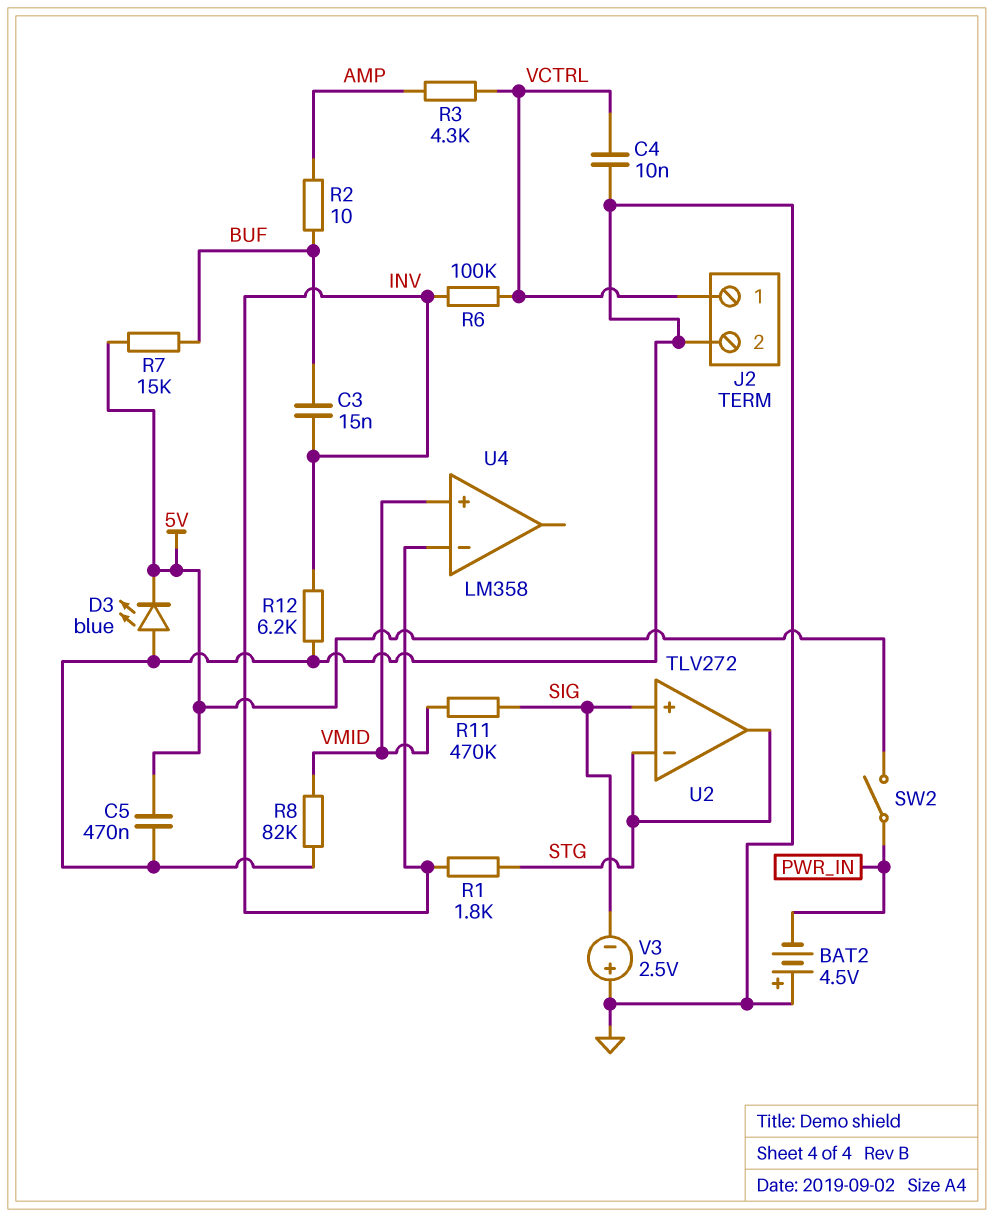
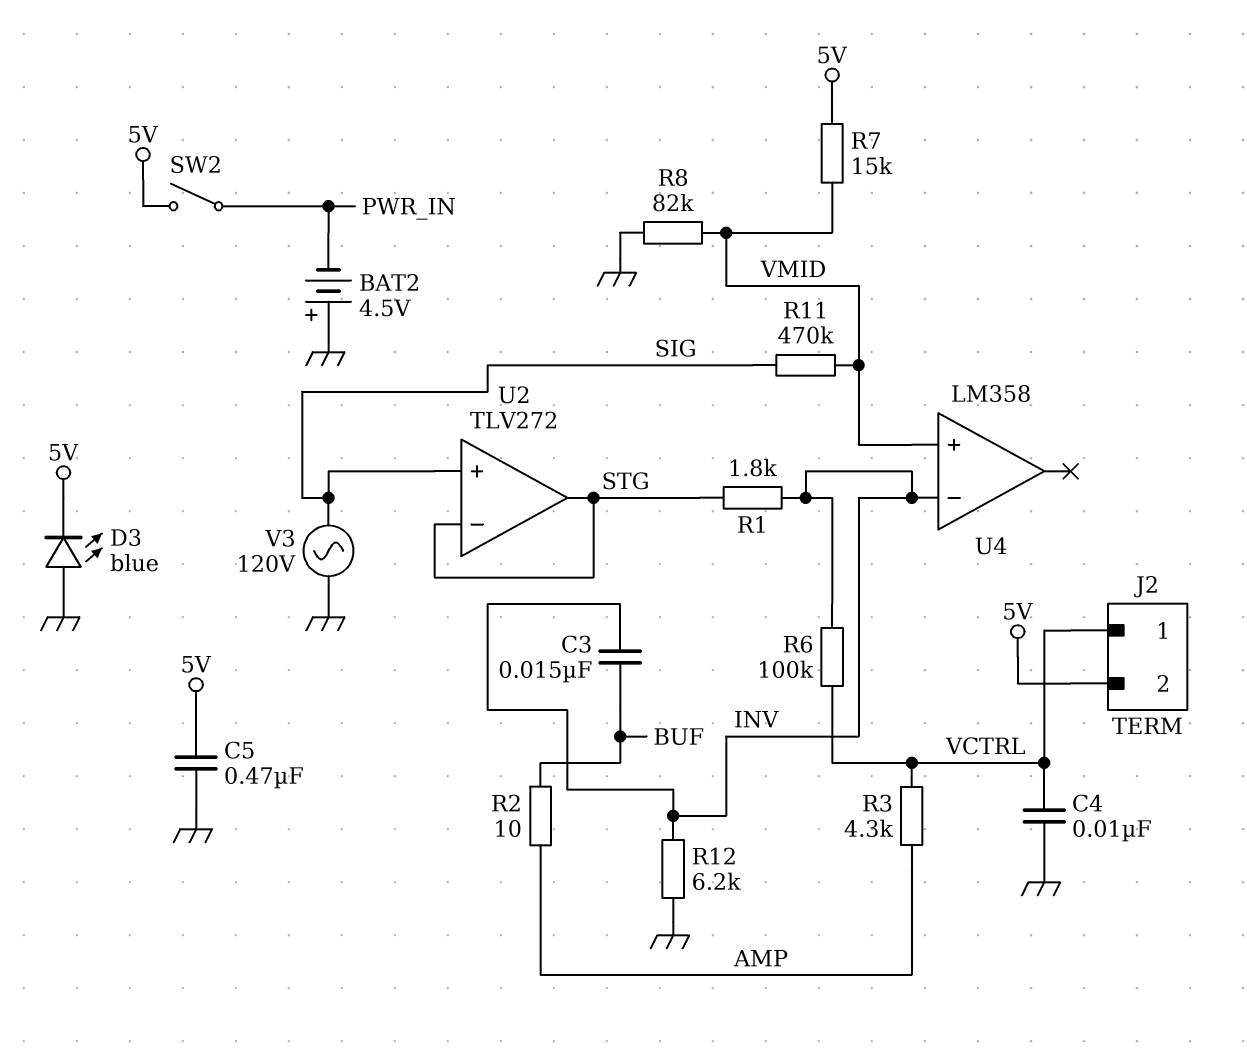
J2 pin 2: GND -> 5V
R7: 15k (5V, BUF) -> 15k (5V, VMID)
V3: 2.5V (plus GND, minus SIG) -> AC 120V (GND, SIG)

